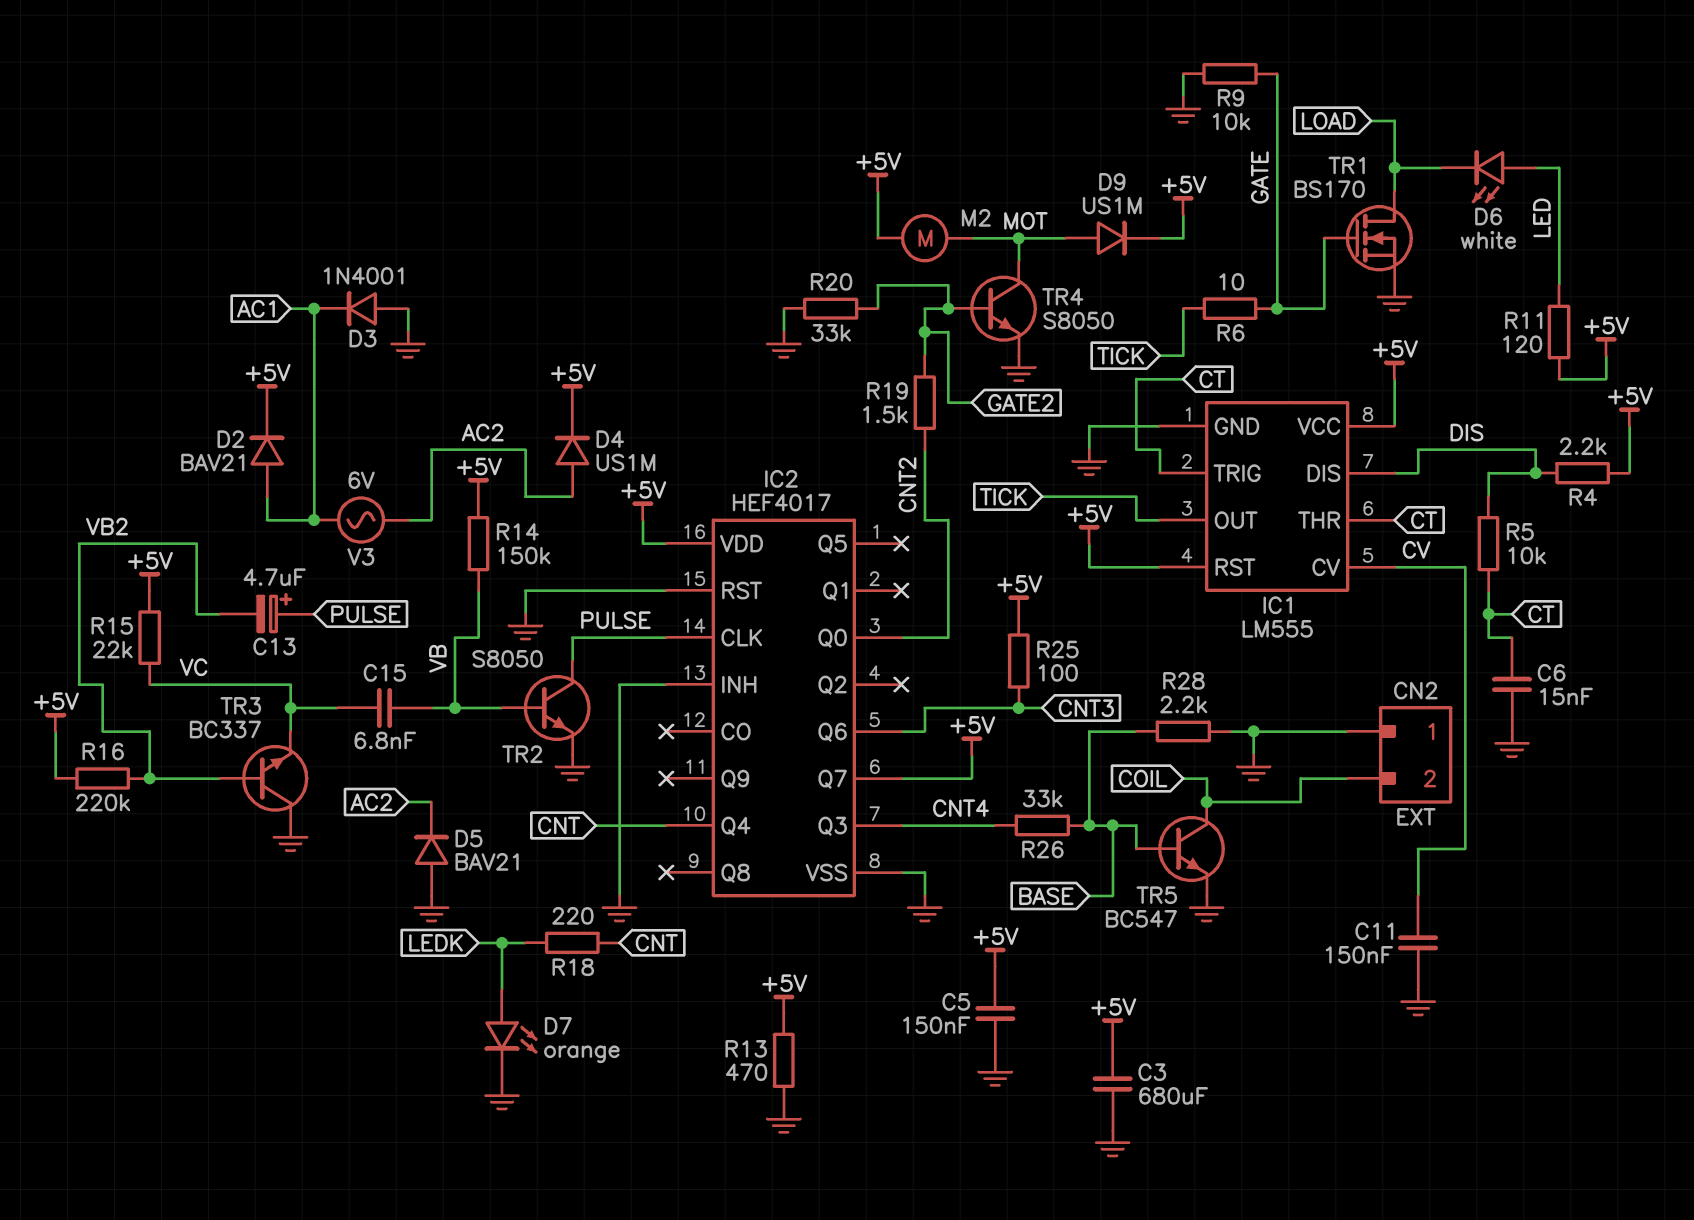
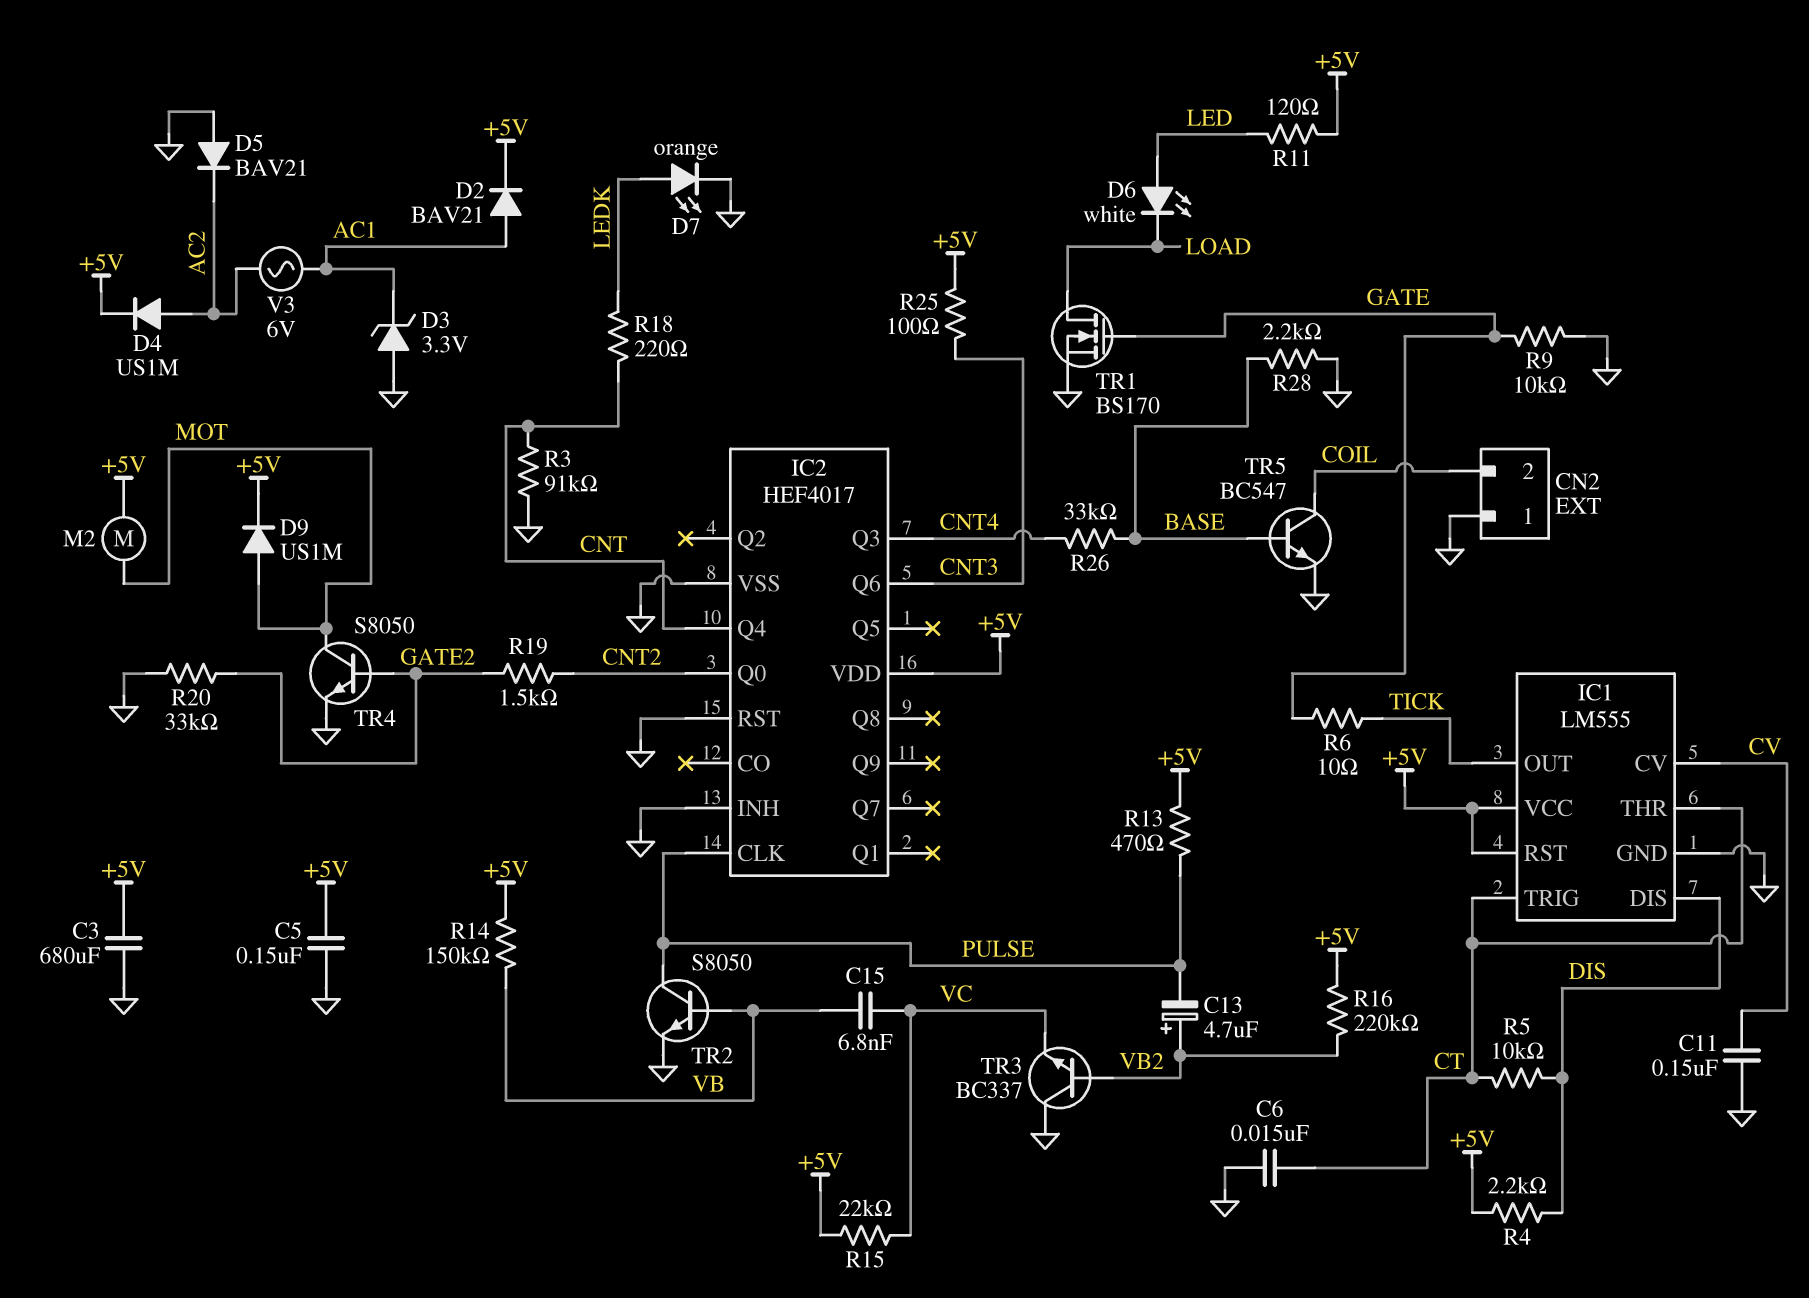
C13: 4.7uF (plus PULSE, minus VB2) -> 4.7uF (plus VB2, minus PULSE)
D3: diode 1N4001 (A GND, K AC1) -> zener 3.3V (A GND, K AC1)
IC2 pin Q7: +5V -> none
R3: none -> 91k (CNT, GND)
R13: 470 (+5V, GND) -> 470 (+5V, PULSE)

